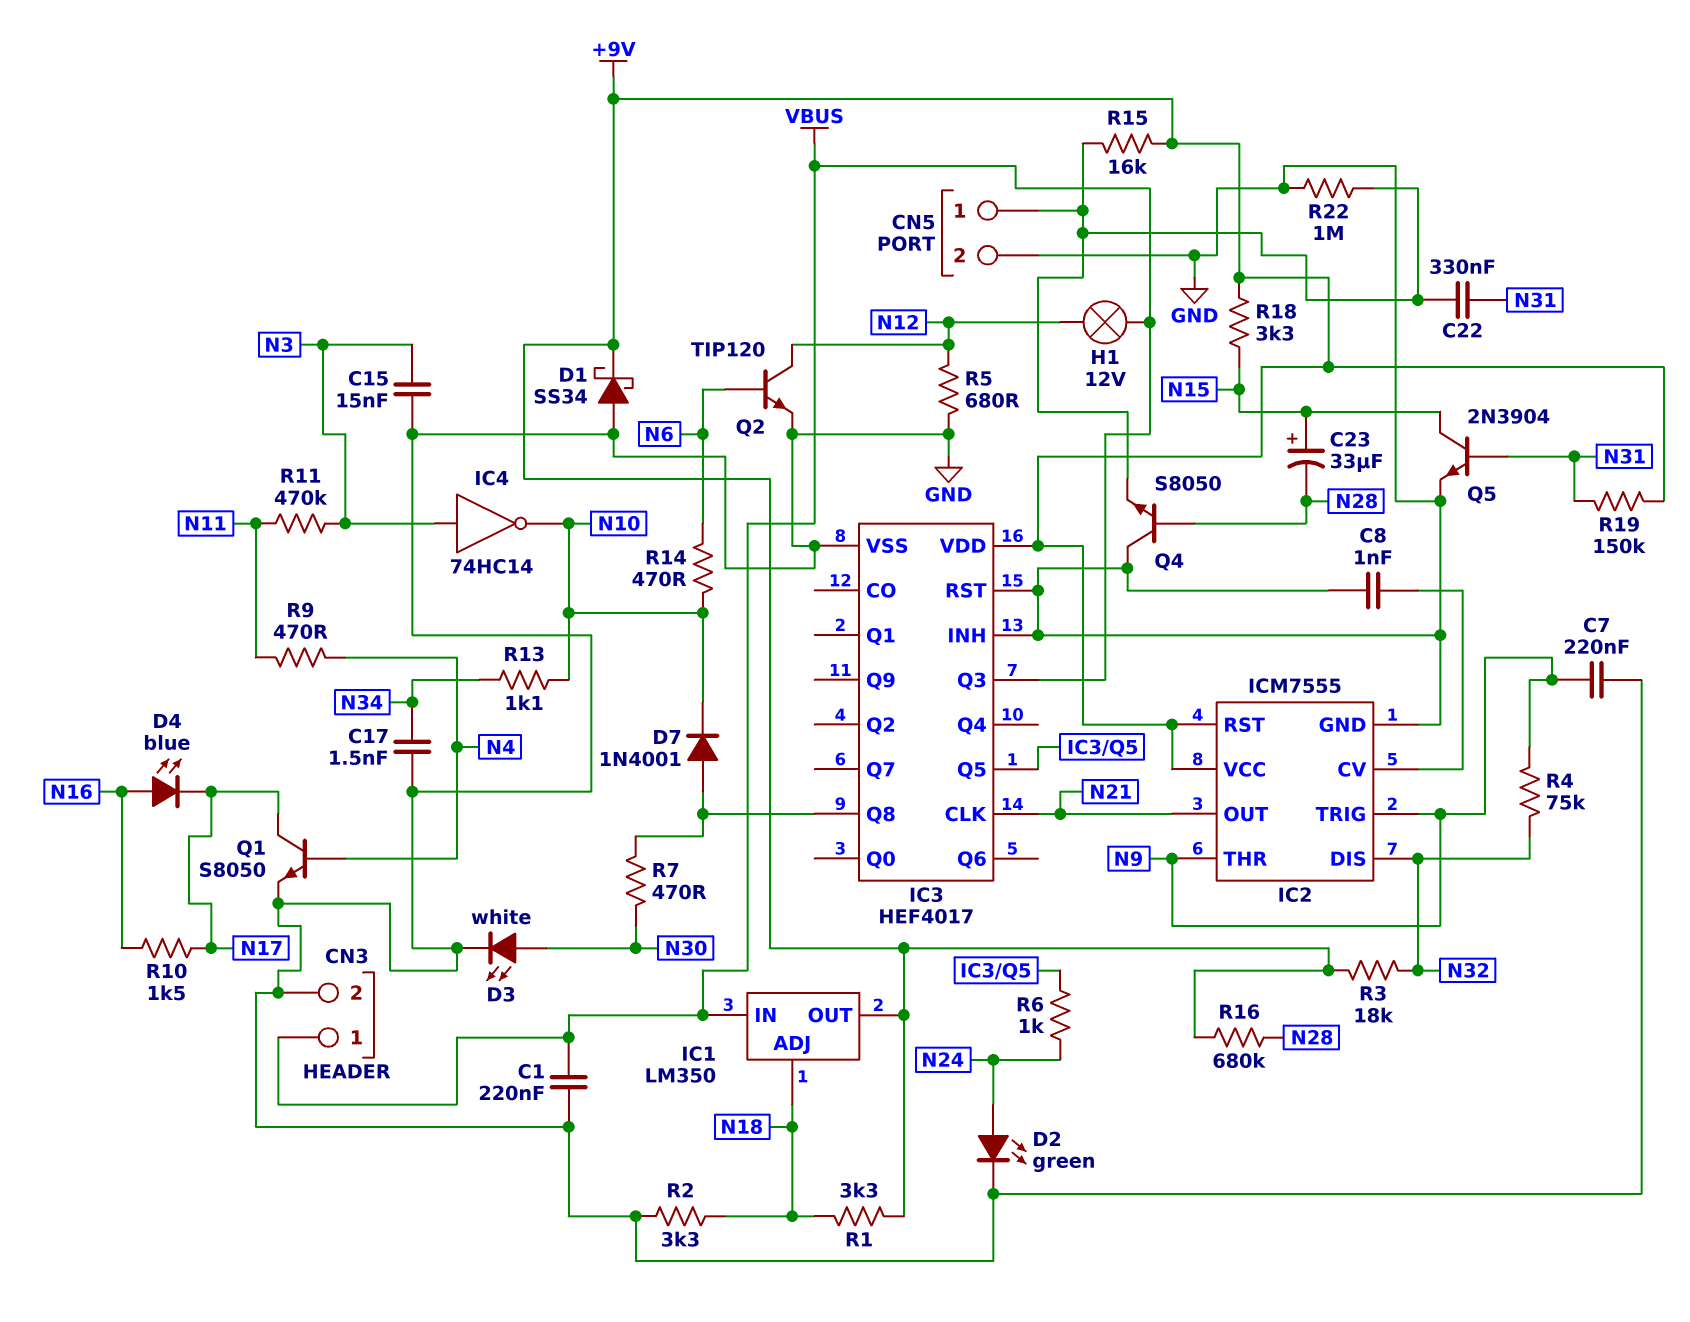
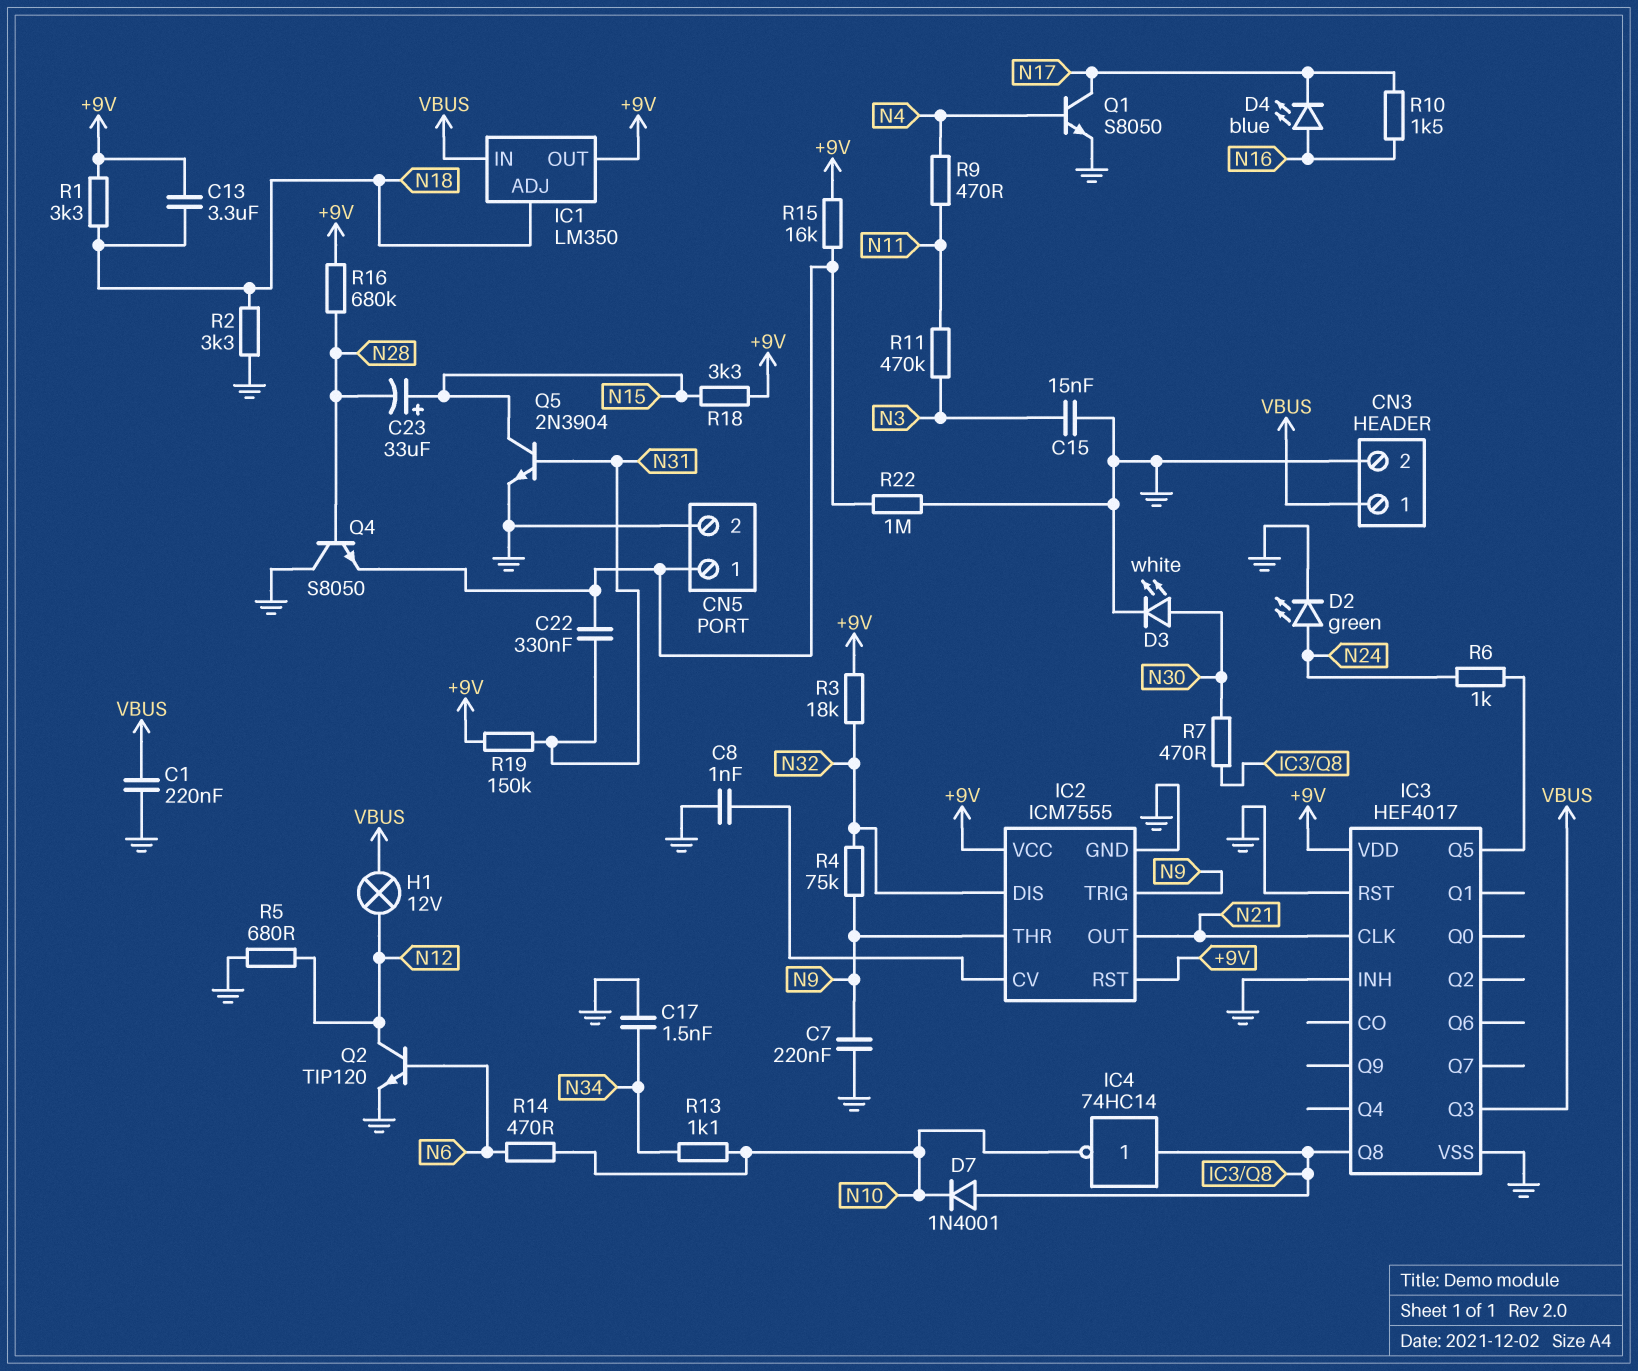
C13: none -> 3.3uF (+9V, N18)
D1: schottky SS34 (A GND, K +9V) -> none
IC4: NOT 74HC14 (in N3, out N10) -> NOT 74HC14 (in IC3/Q8, out N10)

